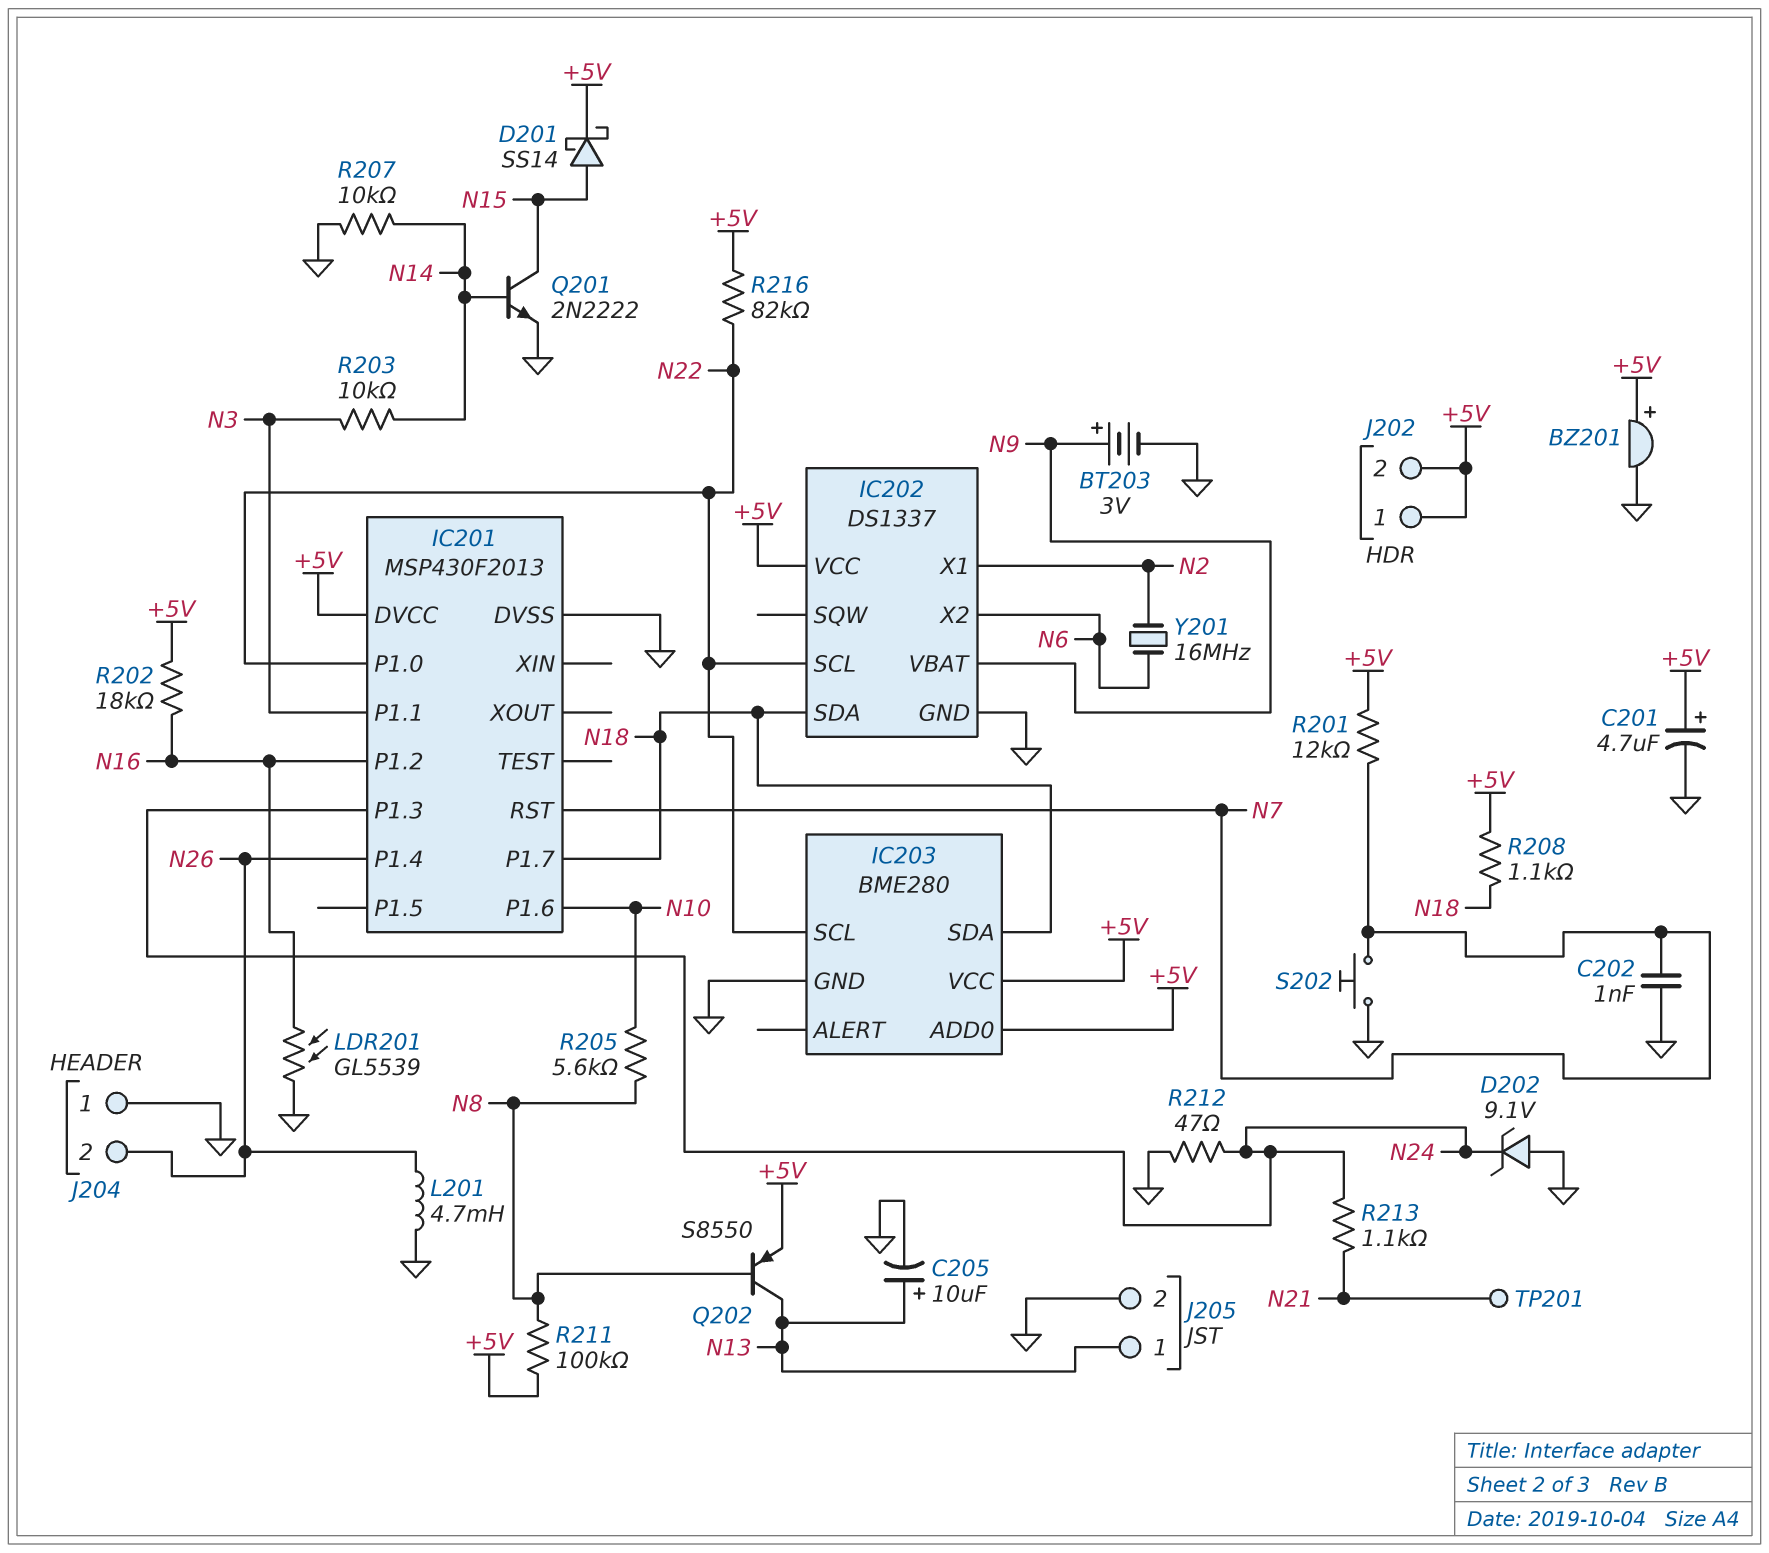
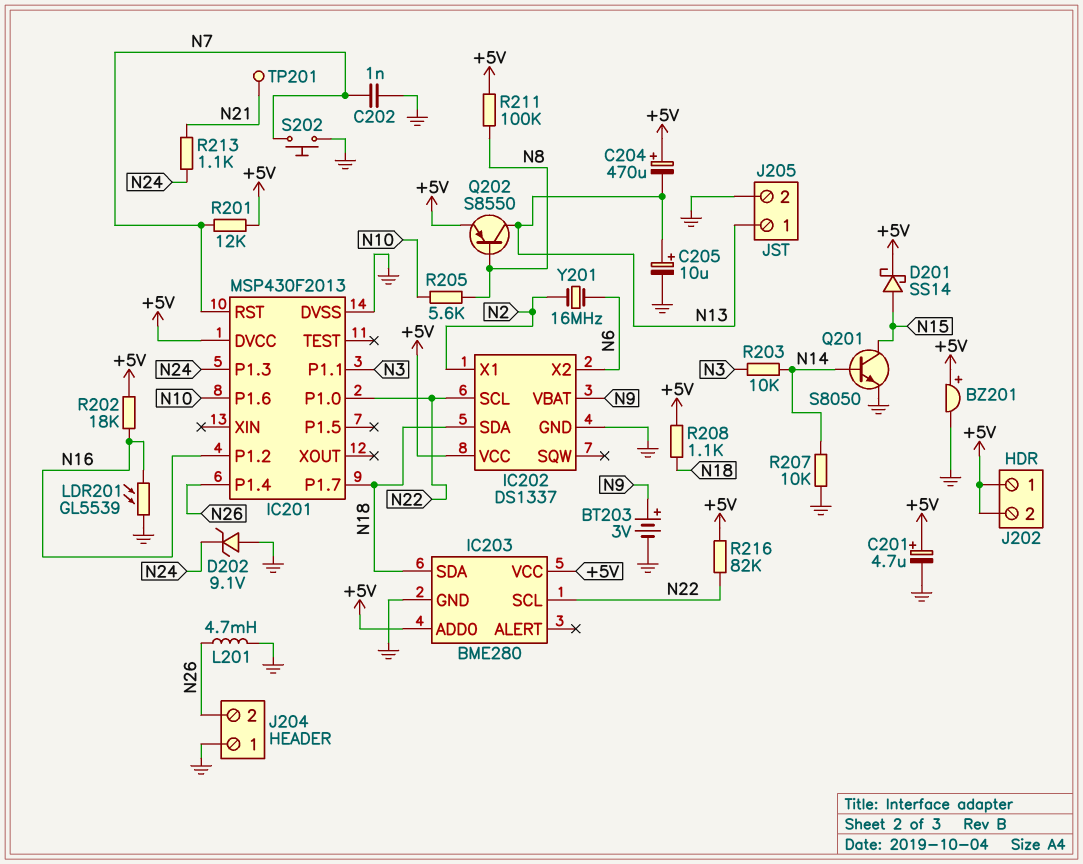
C204: none -> 470uF (plus +5V, minus N13)
Q201: NPN 2N2222 (B N14, C N15, E GND) -> NPN S8050 (B N14, C N15, E GND)
R212: 47 (GND, N24) -> none

